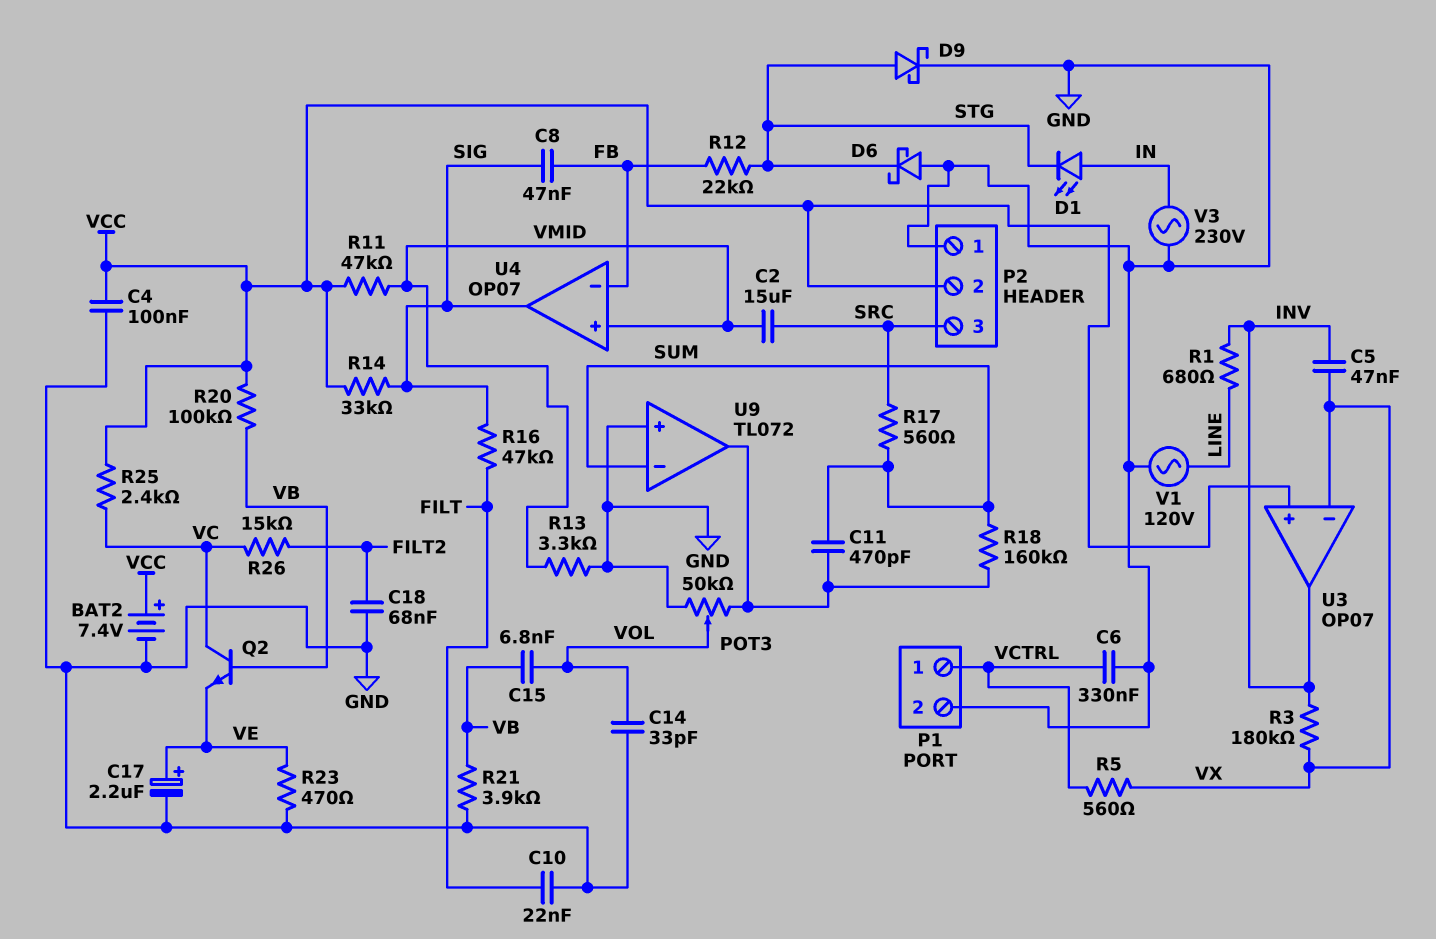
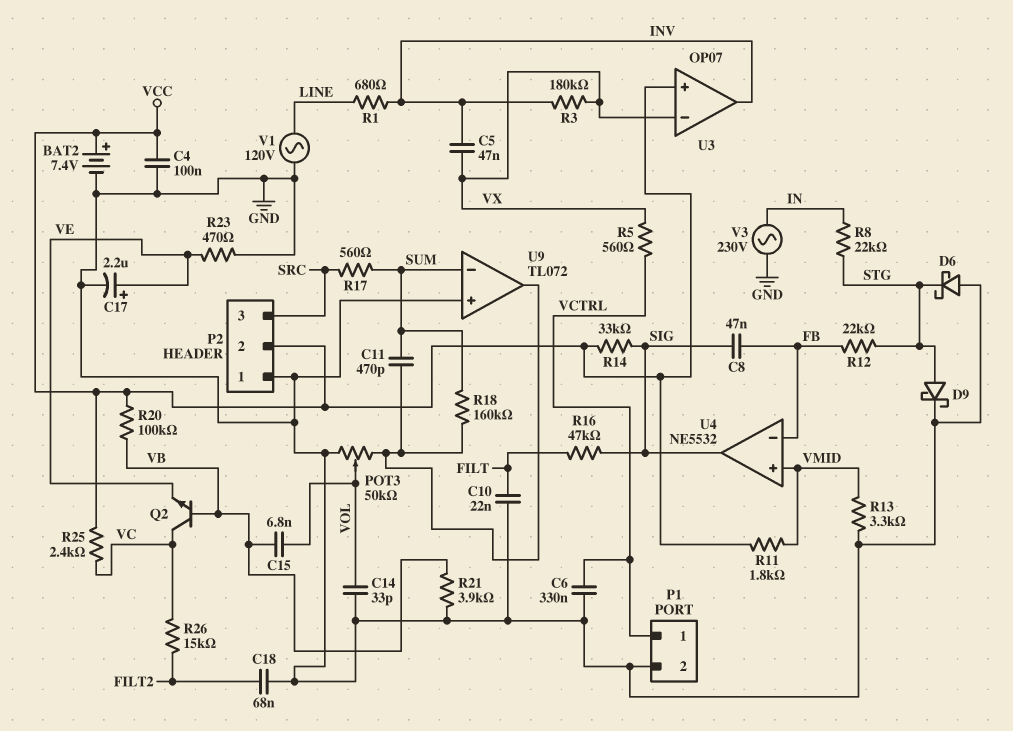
C2: 15uF (SRC, VMID) -> none
D1: LED (A IN, K STG) -> none
R8: none -> 22k (IN, STG)
R11: 47k (VCC, VMID) -> 1.8k (VCC, VMID)
U4: OP07 -> NE5532

